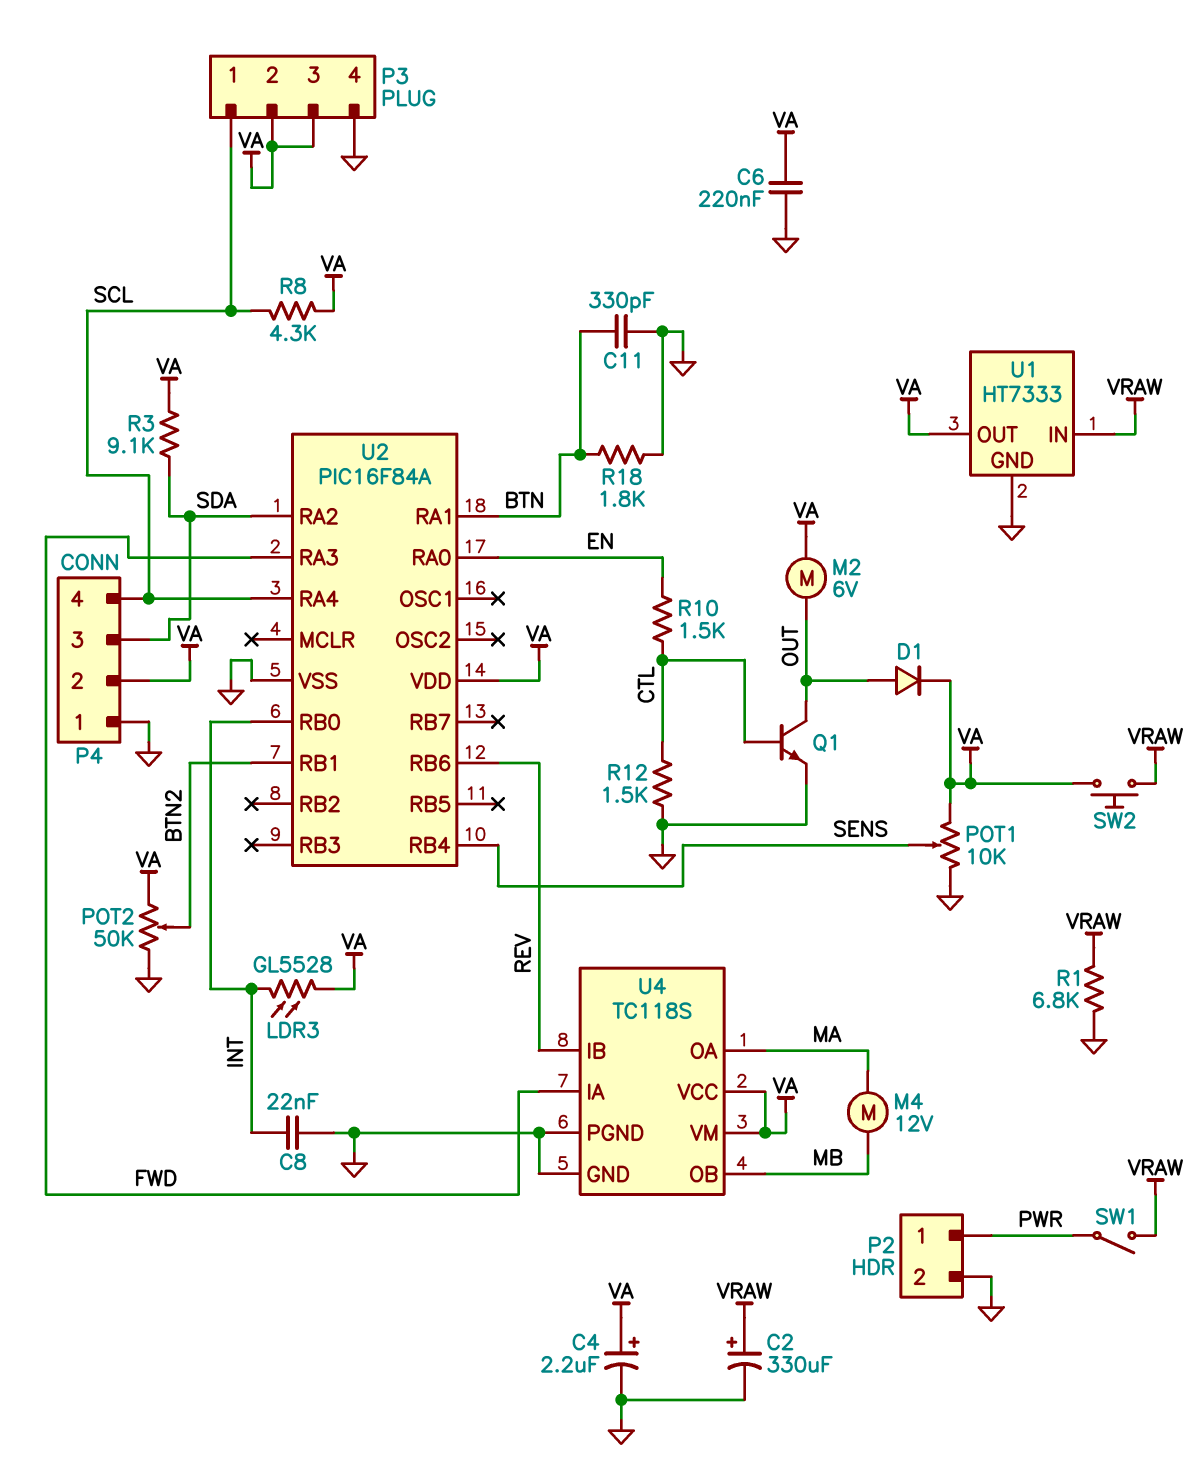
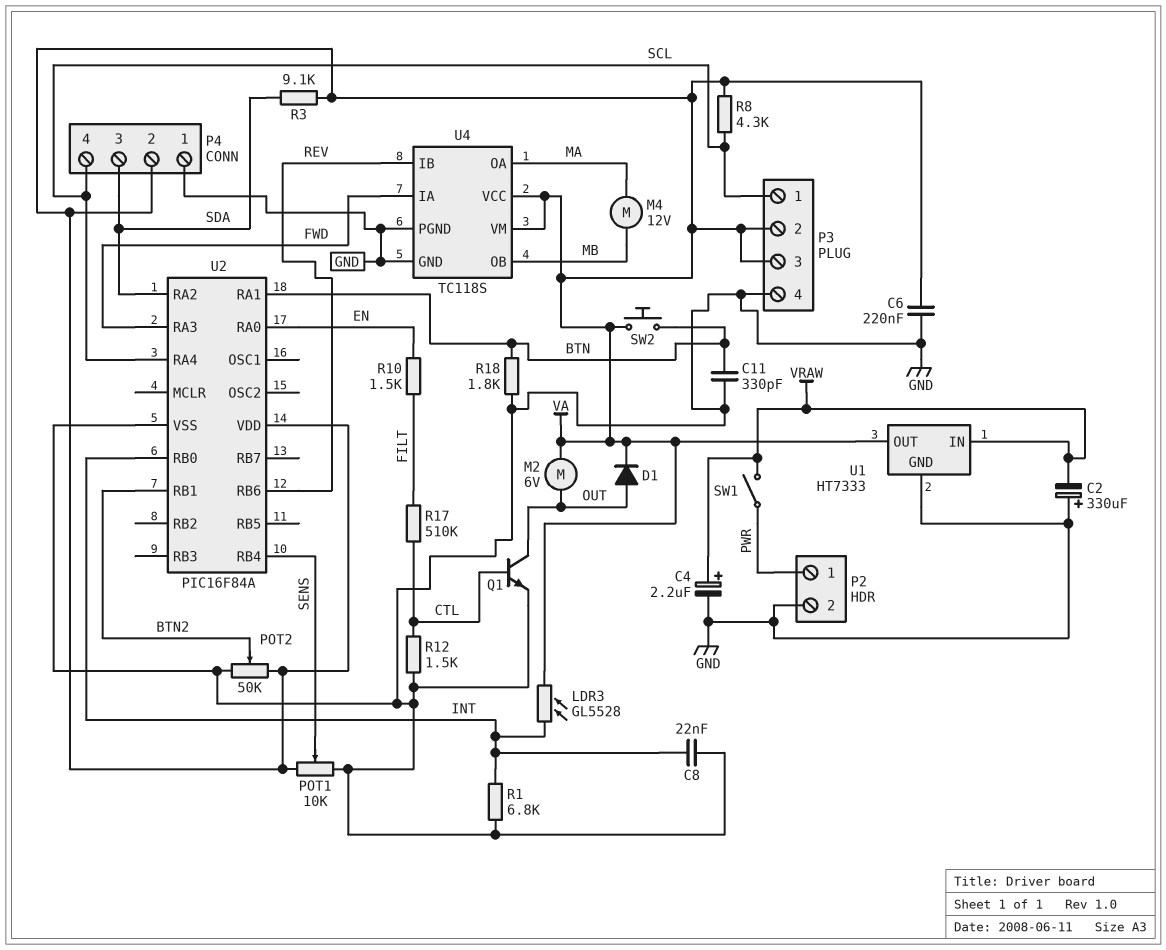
C2: 330uF (plus VRAW, minus GND) -> 330uF (plus GND, minus VRAW)
C4: 2.2uF (plus VA, minus GND) -> 2.2uF (plus VRAW, minus GND)
R1: 6.8k (GND, VRAW) -> 6.8k (GND, INT)
R10: 1.5k (CTL, EN) -> 1.5k (EN, FILT)
R17: none -> 510k (CTL, FILT)
SW2: button (VA, VRAW) -> button (BTN, VA)

